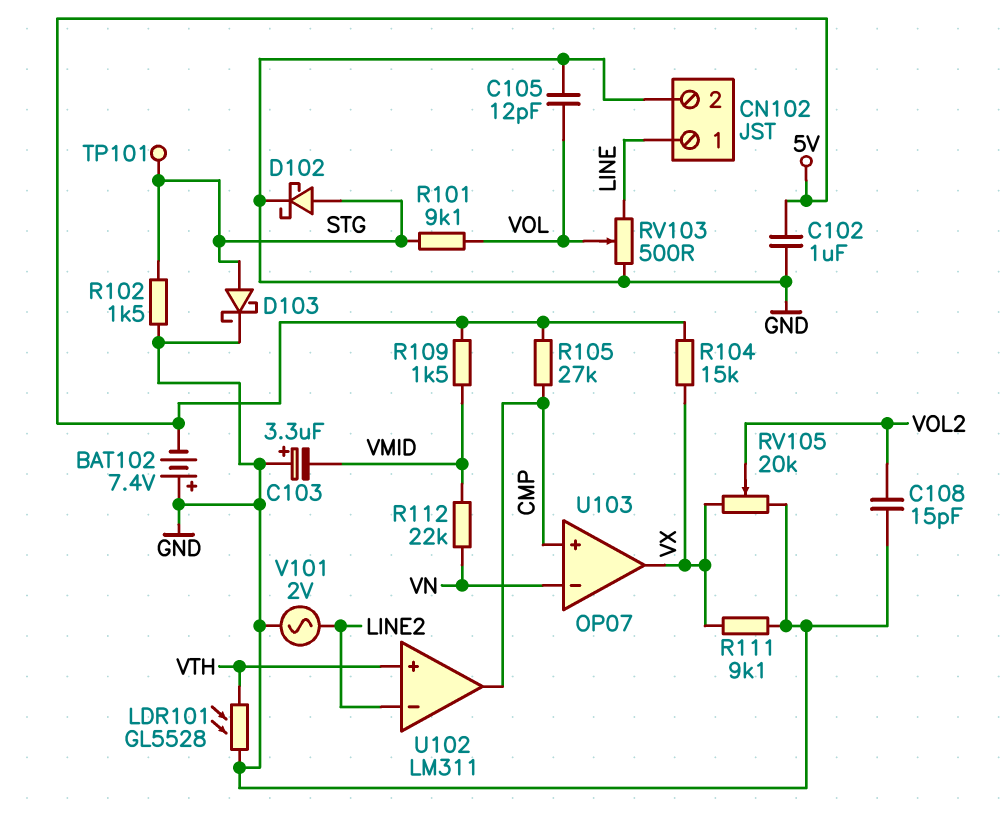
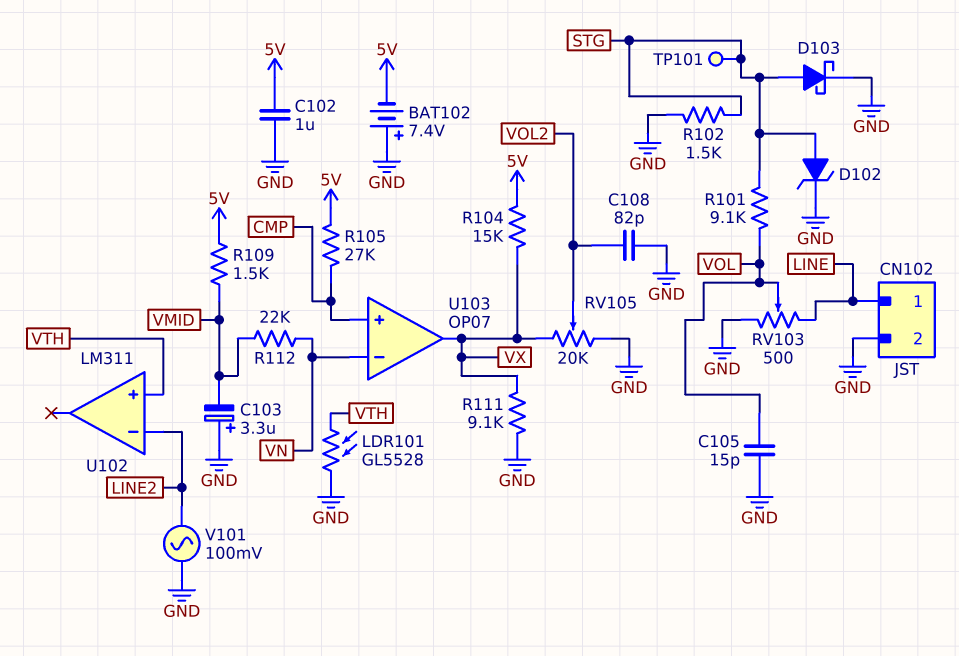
C105: 12pF (GND, VOL) -> 15pF (GND, VOL)
C108: 15pF (GND, VOL2) -> 82pF (GND, VOL2)
D102: schottky (A STG, K GND) -> zener (A STG, K GND)
U102 pin out: CMP -> none
V101: AC 2V (GND, LINE2) -> AC 100mV (GND, LINE2)

